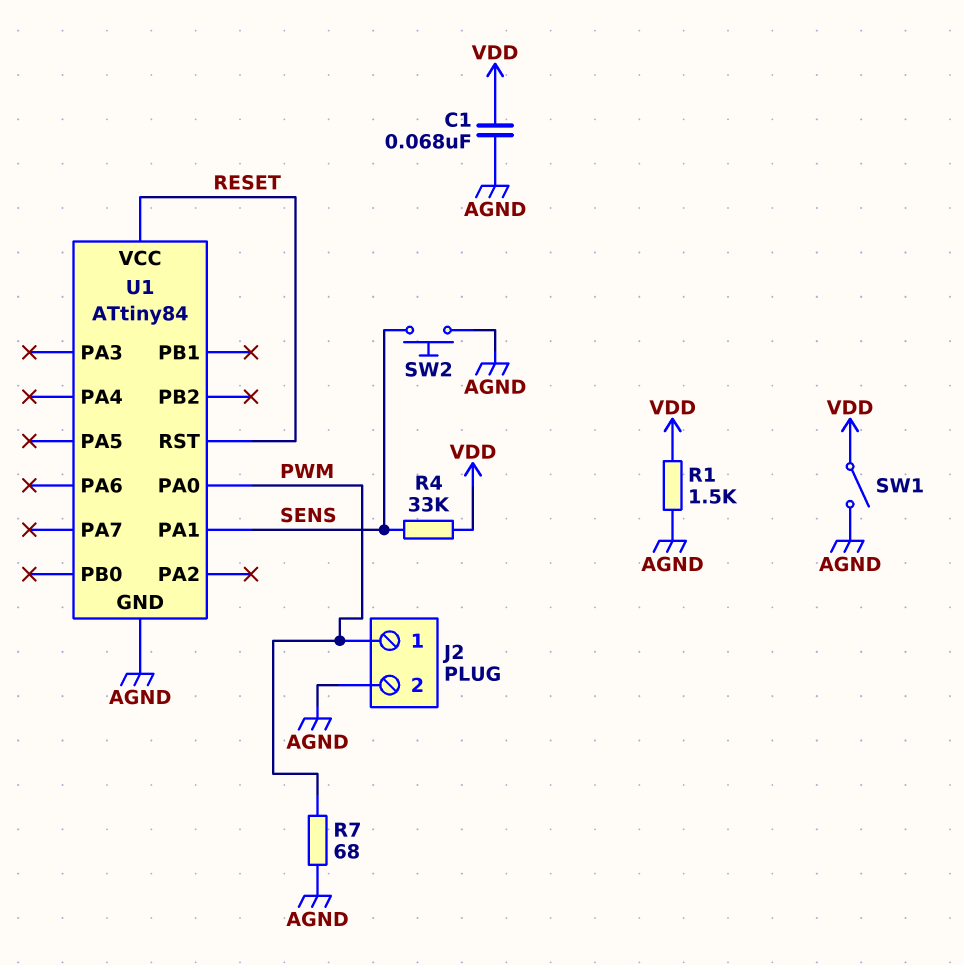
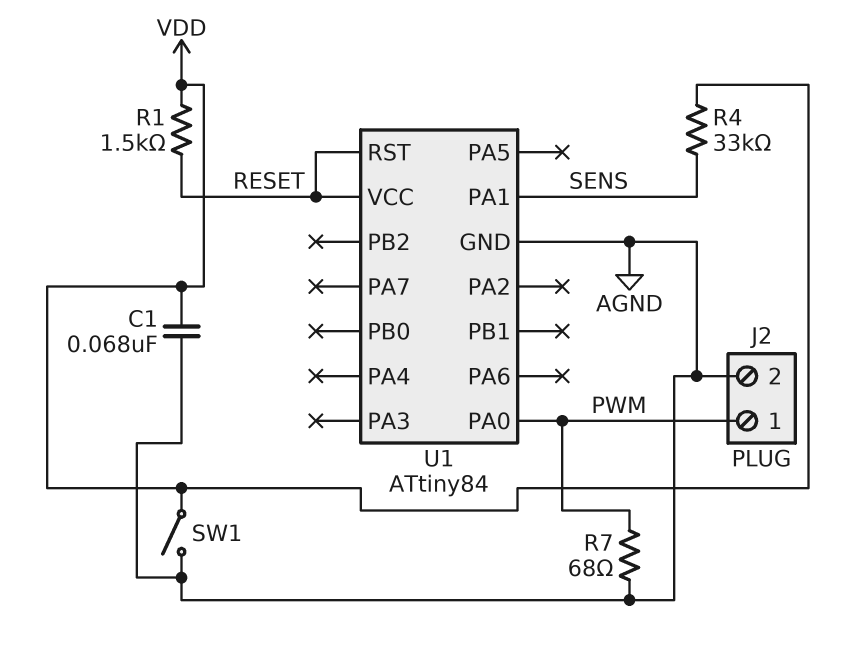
R1: 1.5k (AGND, VDD) -> 1.5k (RESET, VDD)
SW2: button (AGND, SENS) -> none

